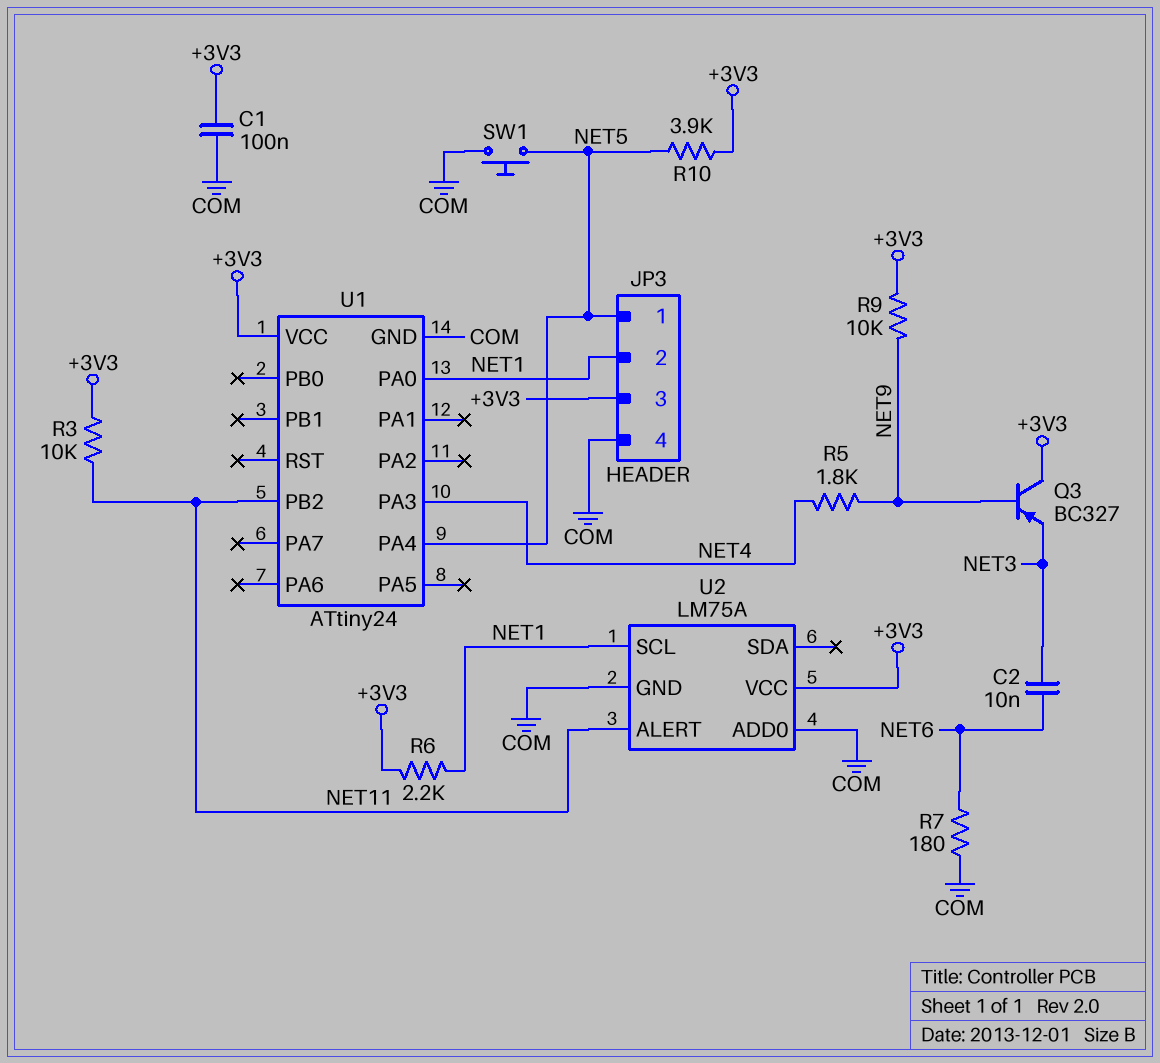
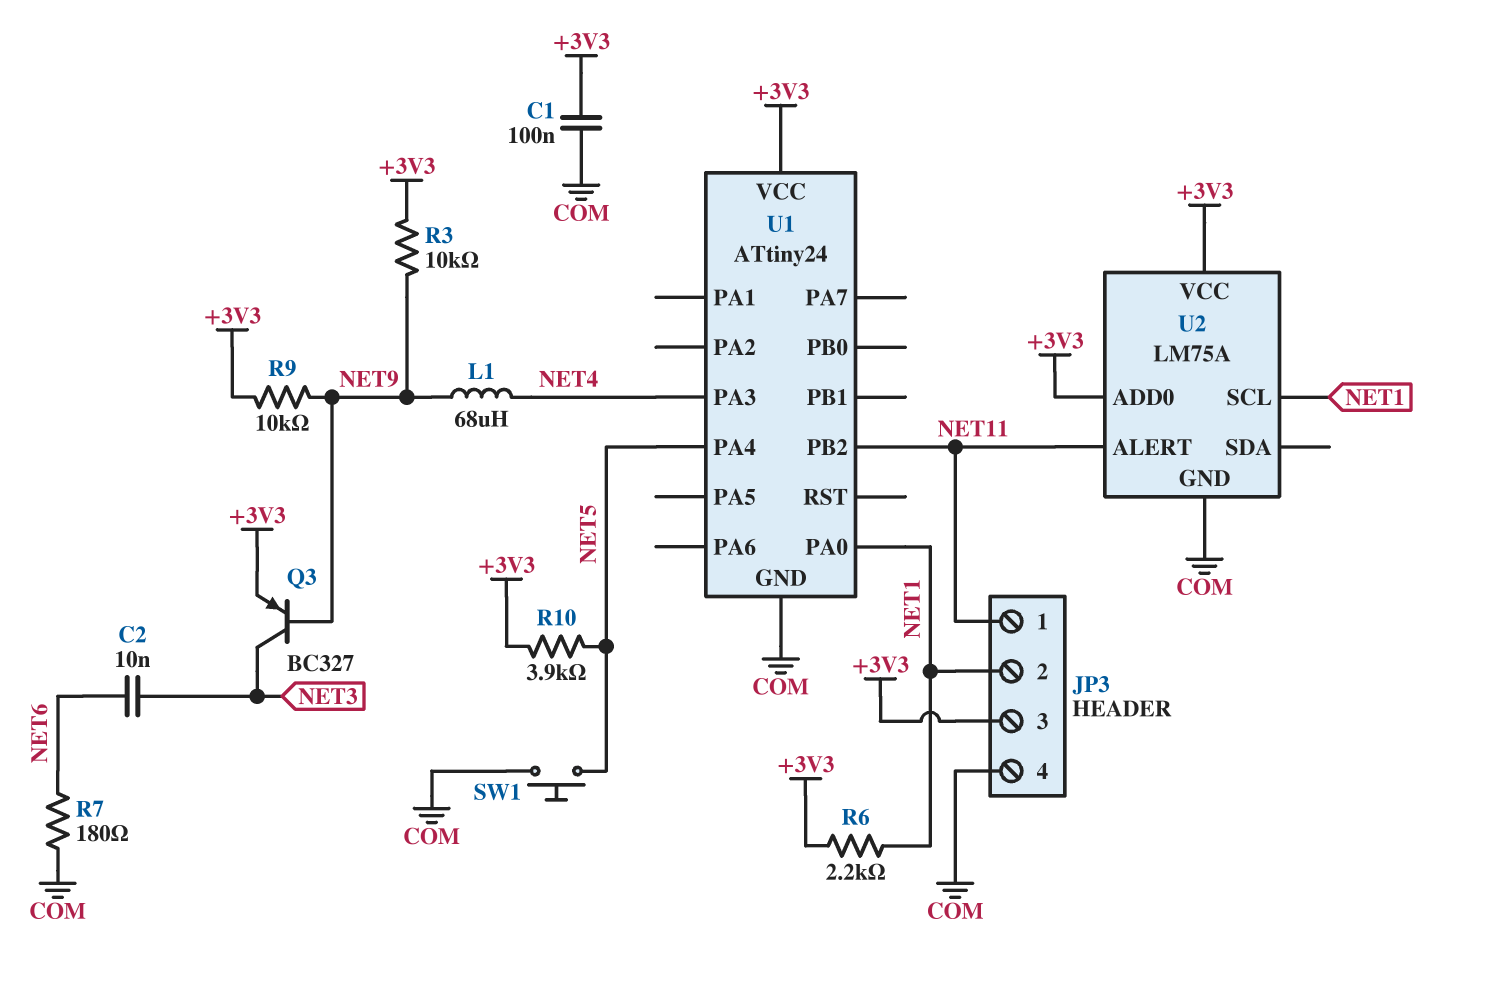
JP3 pin 1: NET5 -> NET11
L1: none -> 68uH (NET4, NET9)
Q3: PNP BC327 (B NET9, C +3V3, E NET3) -> PNP BC327 (B NET9, C NET3, E +3V3)
R3: 10k (+3V3, NET11) -> 10k (+3V3, NET9)
R5: 1.8k (NET4, NET9) -> none
U2 pin ADD0: COM -> +3V3

